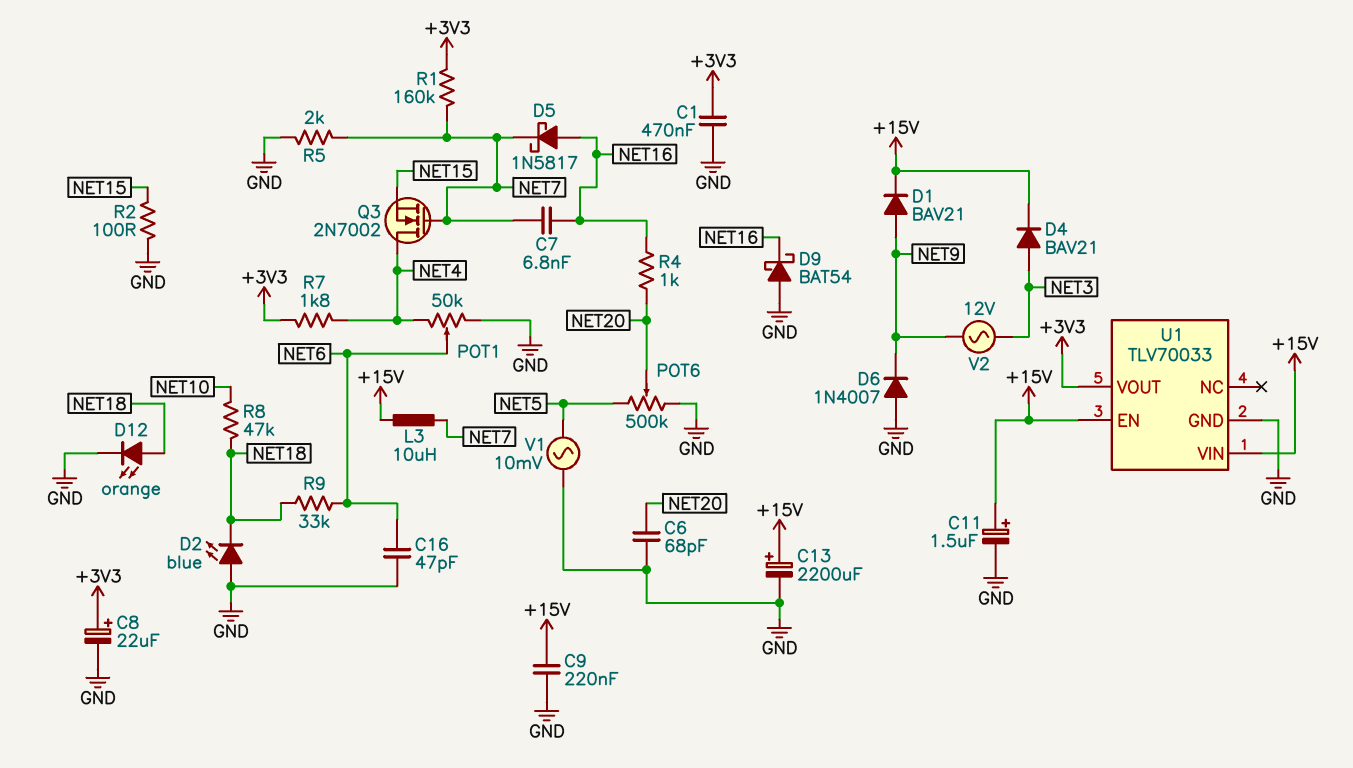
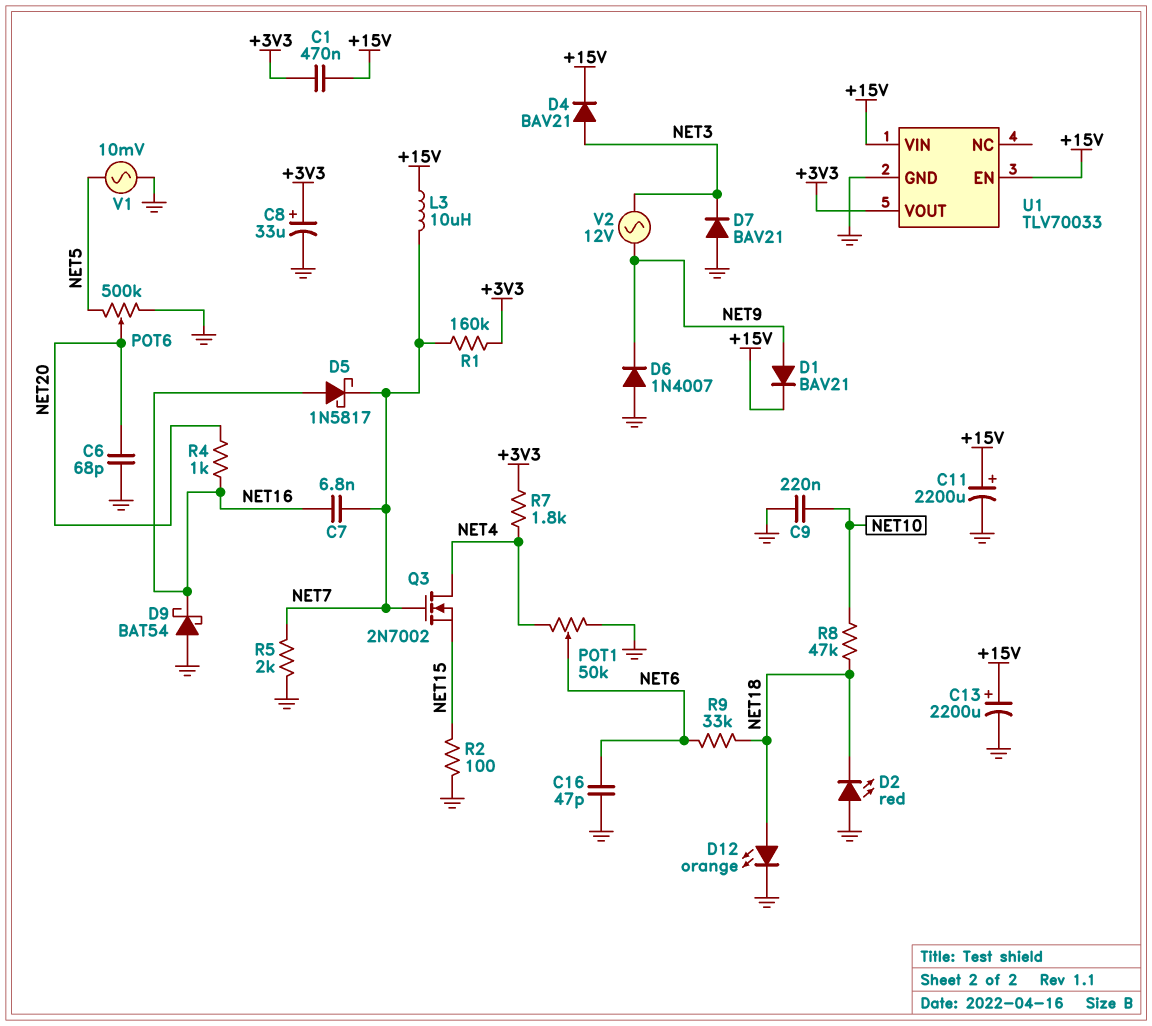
C1: 470nF (+3V3, GND) -> 470nF (+3V3, +15V)
C8: 22uF (plus +3V3, minus GND) -> 33uF (plus +3V3, minus GND)
C9: 220nF (+15V, GND) -> 220nF (GND, NET10)
C11: 1.5uF (plus +15V, minus GND) -> 2200uF (plus +15V, minus GND)
D2: LED blue (A GND, K NET18) -> LED red (A GND, K NET18)
D7: none -> diode BAV21 (A GND, K NET3)

